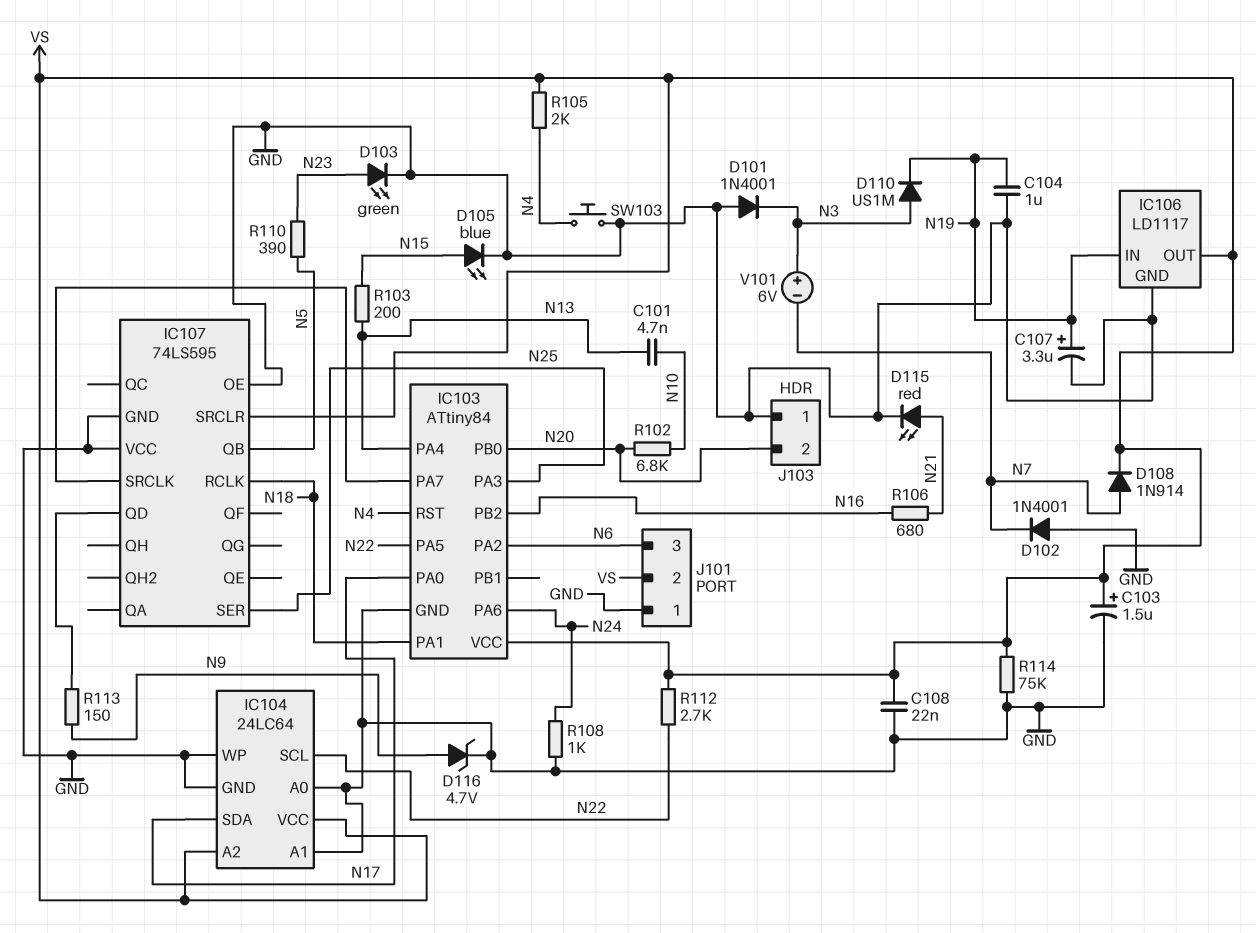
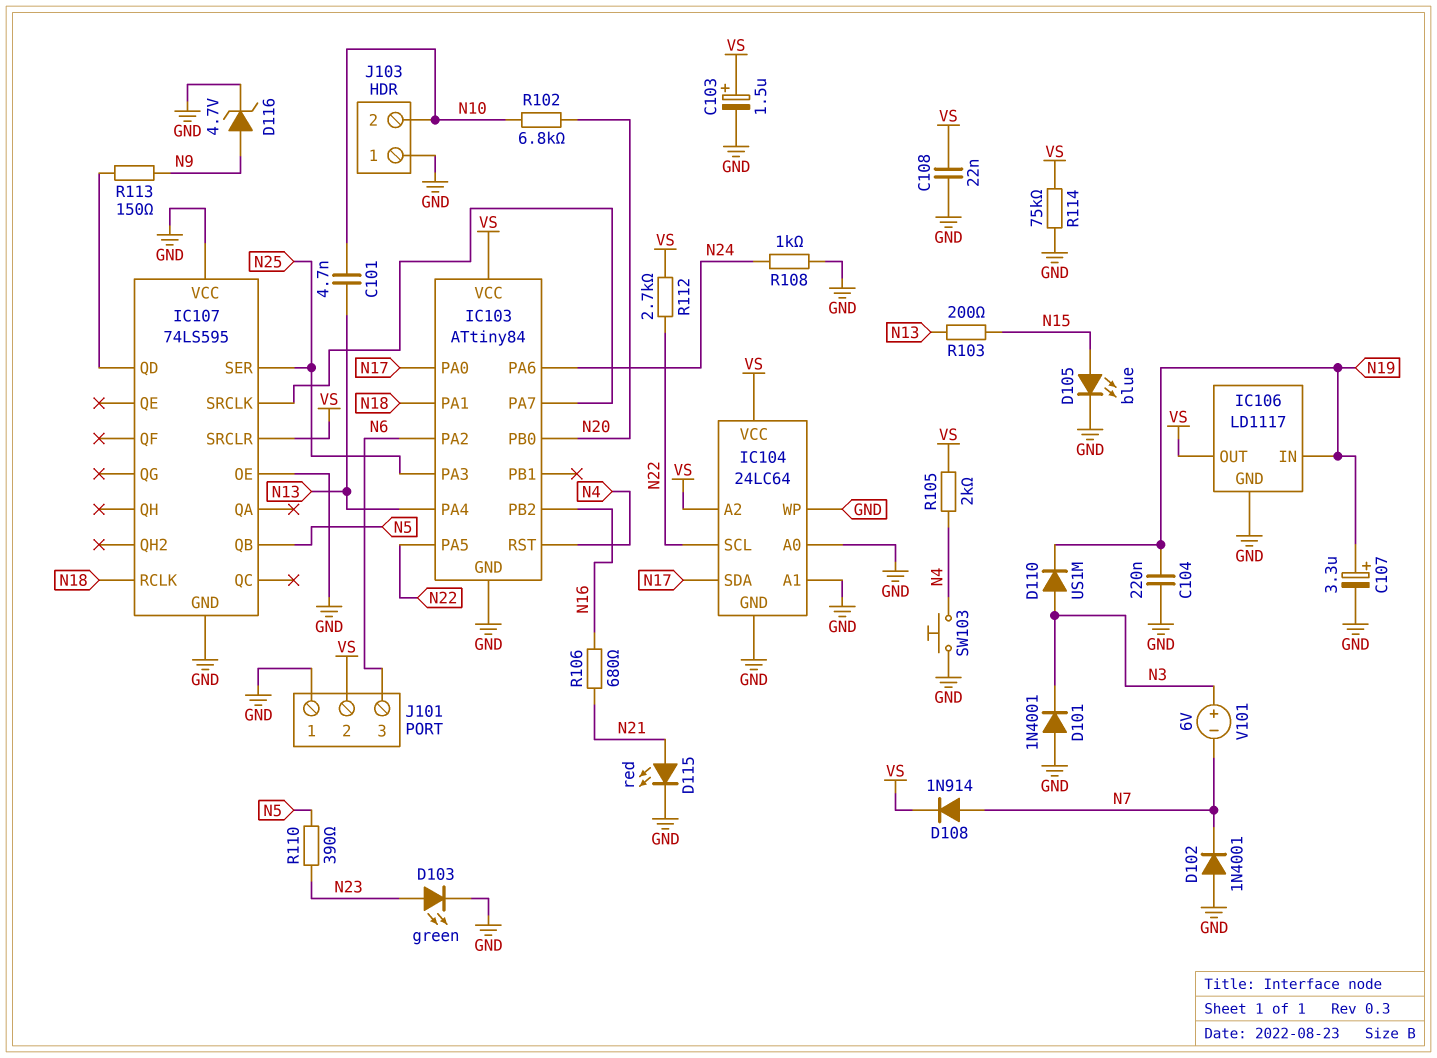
C104: 1uF (GND, N19) -> 220nF (GND, N19)
J103 pin 2: N20 -> N10

